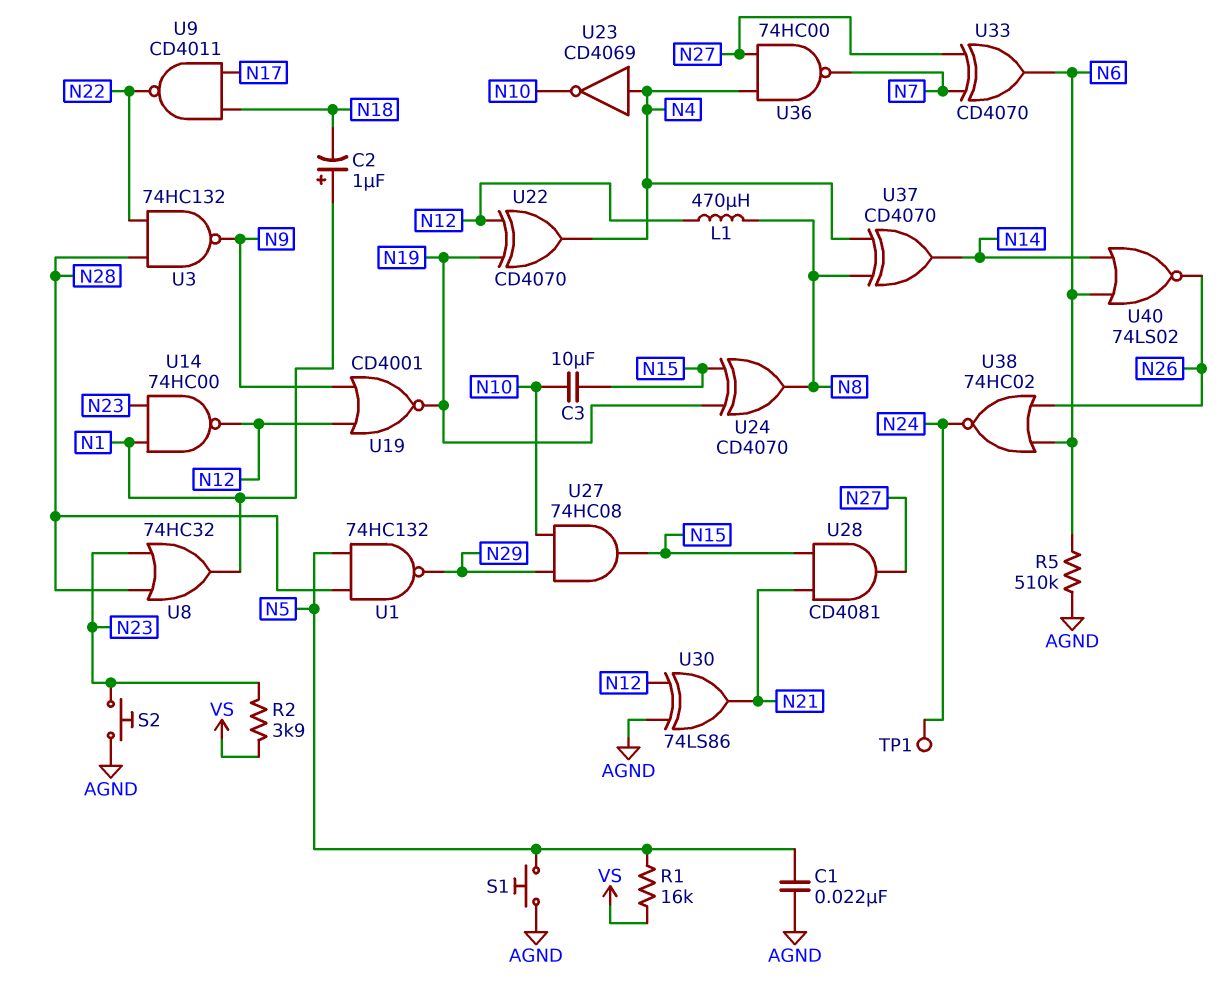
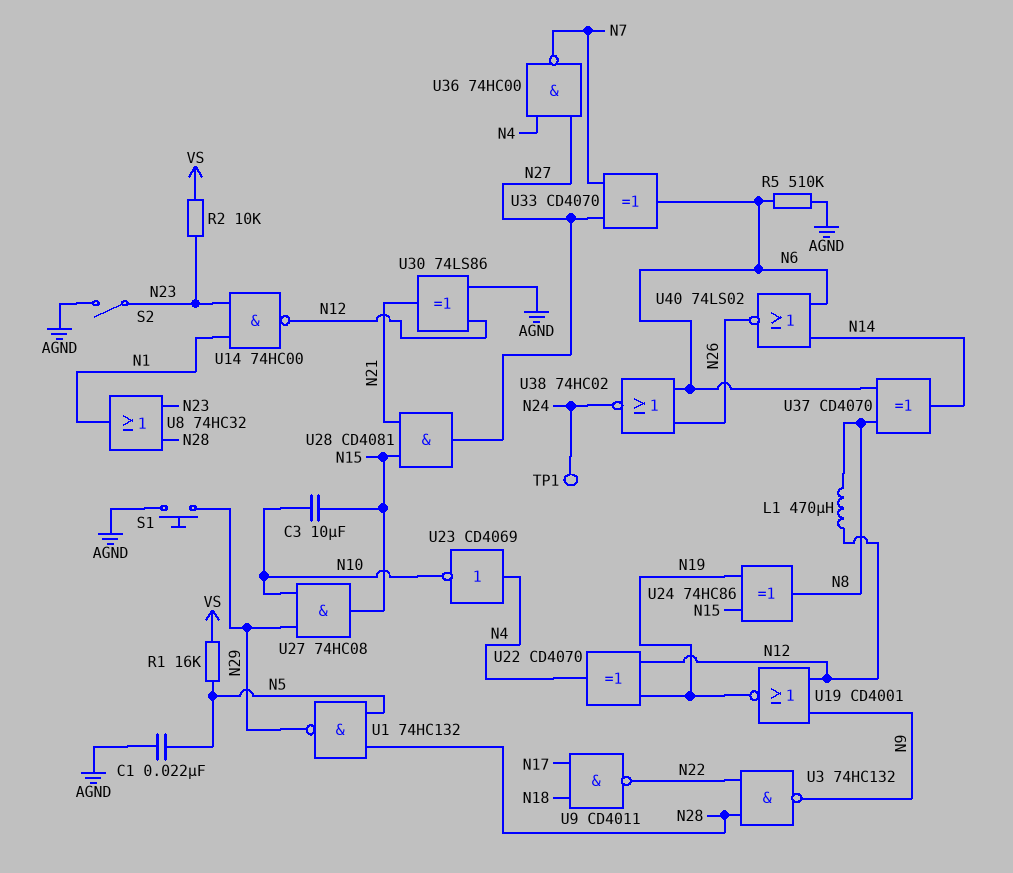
C2: 1uF (plus N1, minus N18) -> none
R2: 3.9k (N23, VS) -> 10k (N23, VS)
S1: button (AGND, N5) -> button (AGND, N29)
S2: button (AGND, N23) -> switch (AGND, N23)
U24: XOR CD4070 (in N15, in N19, out N8) -> XOR 74HC86 (in N15, in N19, out N8)
U37: XOR CD4070 (in N4, in N8, out N14) -> XOR CD4070 (in N6, in N8, out N14)

